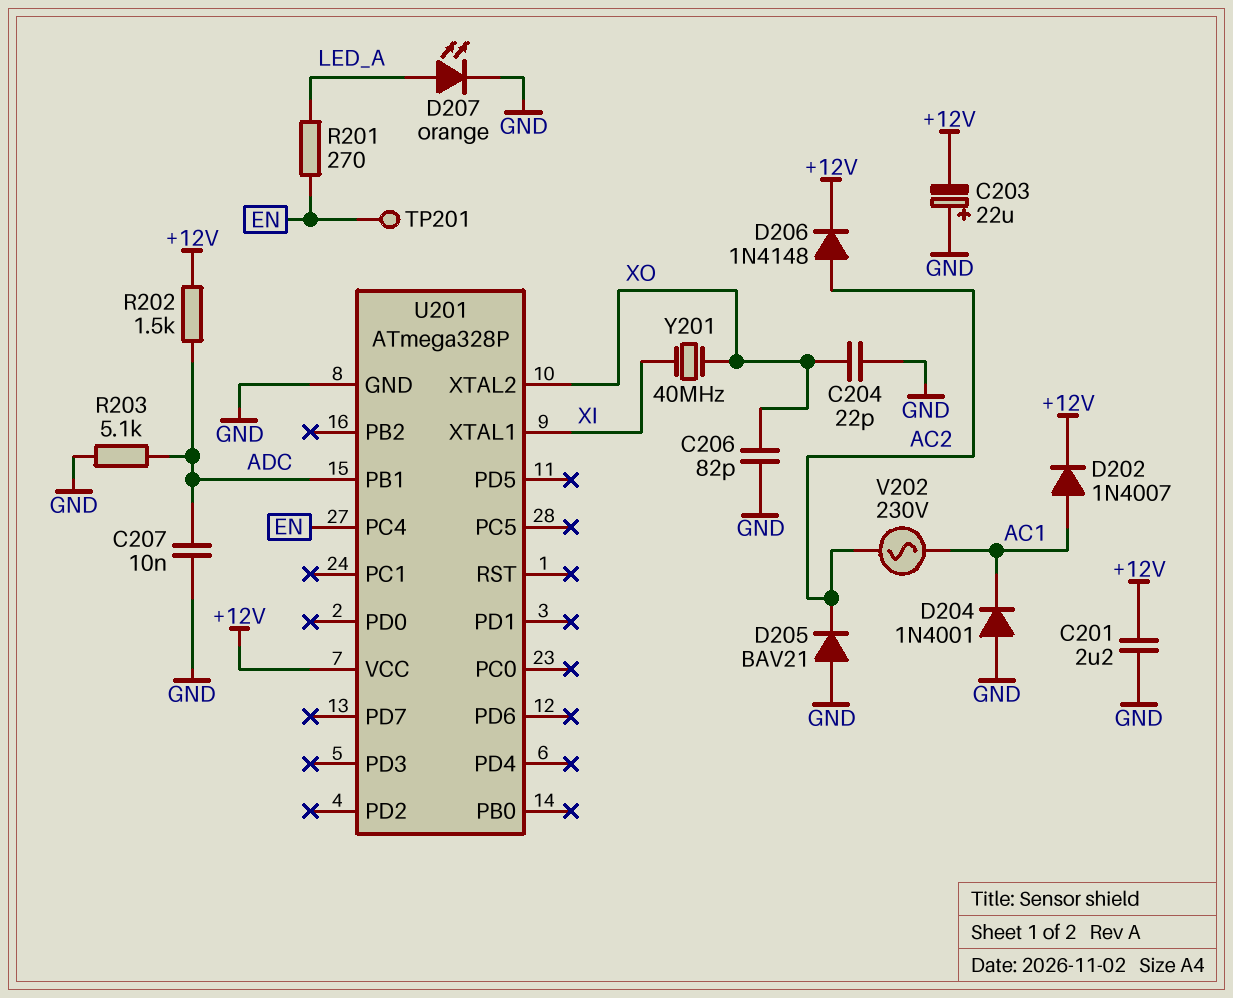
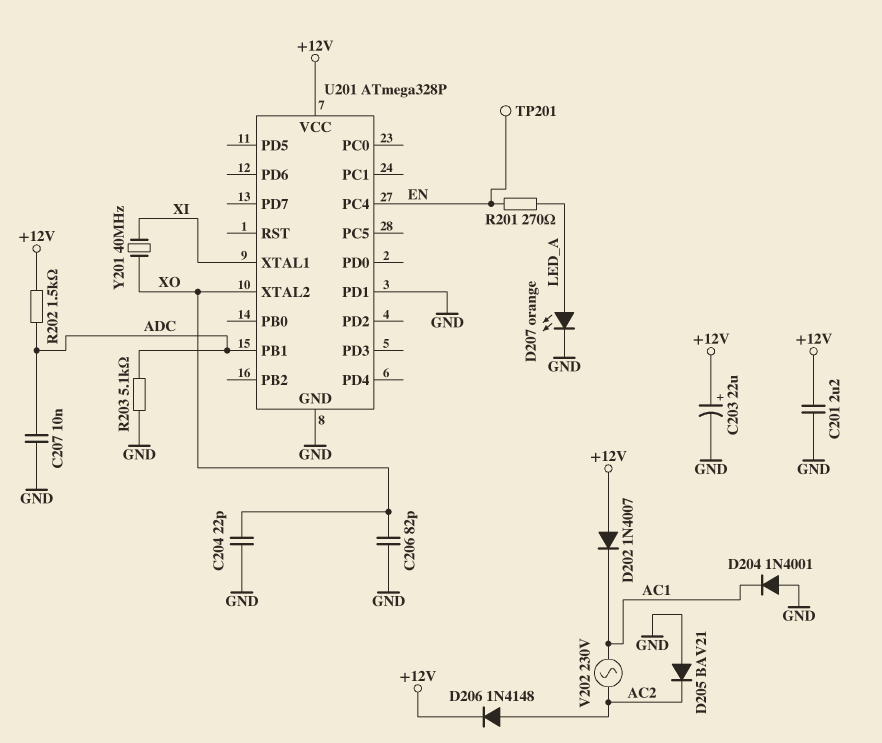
C203: 22uF (plus GND, minus +12V) -> 22uF (plus +12V, minus GND)
D202: diode 1N4007 (A AC1, K +12V) -> diode 1N4007 (A +12V, K AC1)
U201 pin PD1: none -> GND

